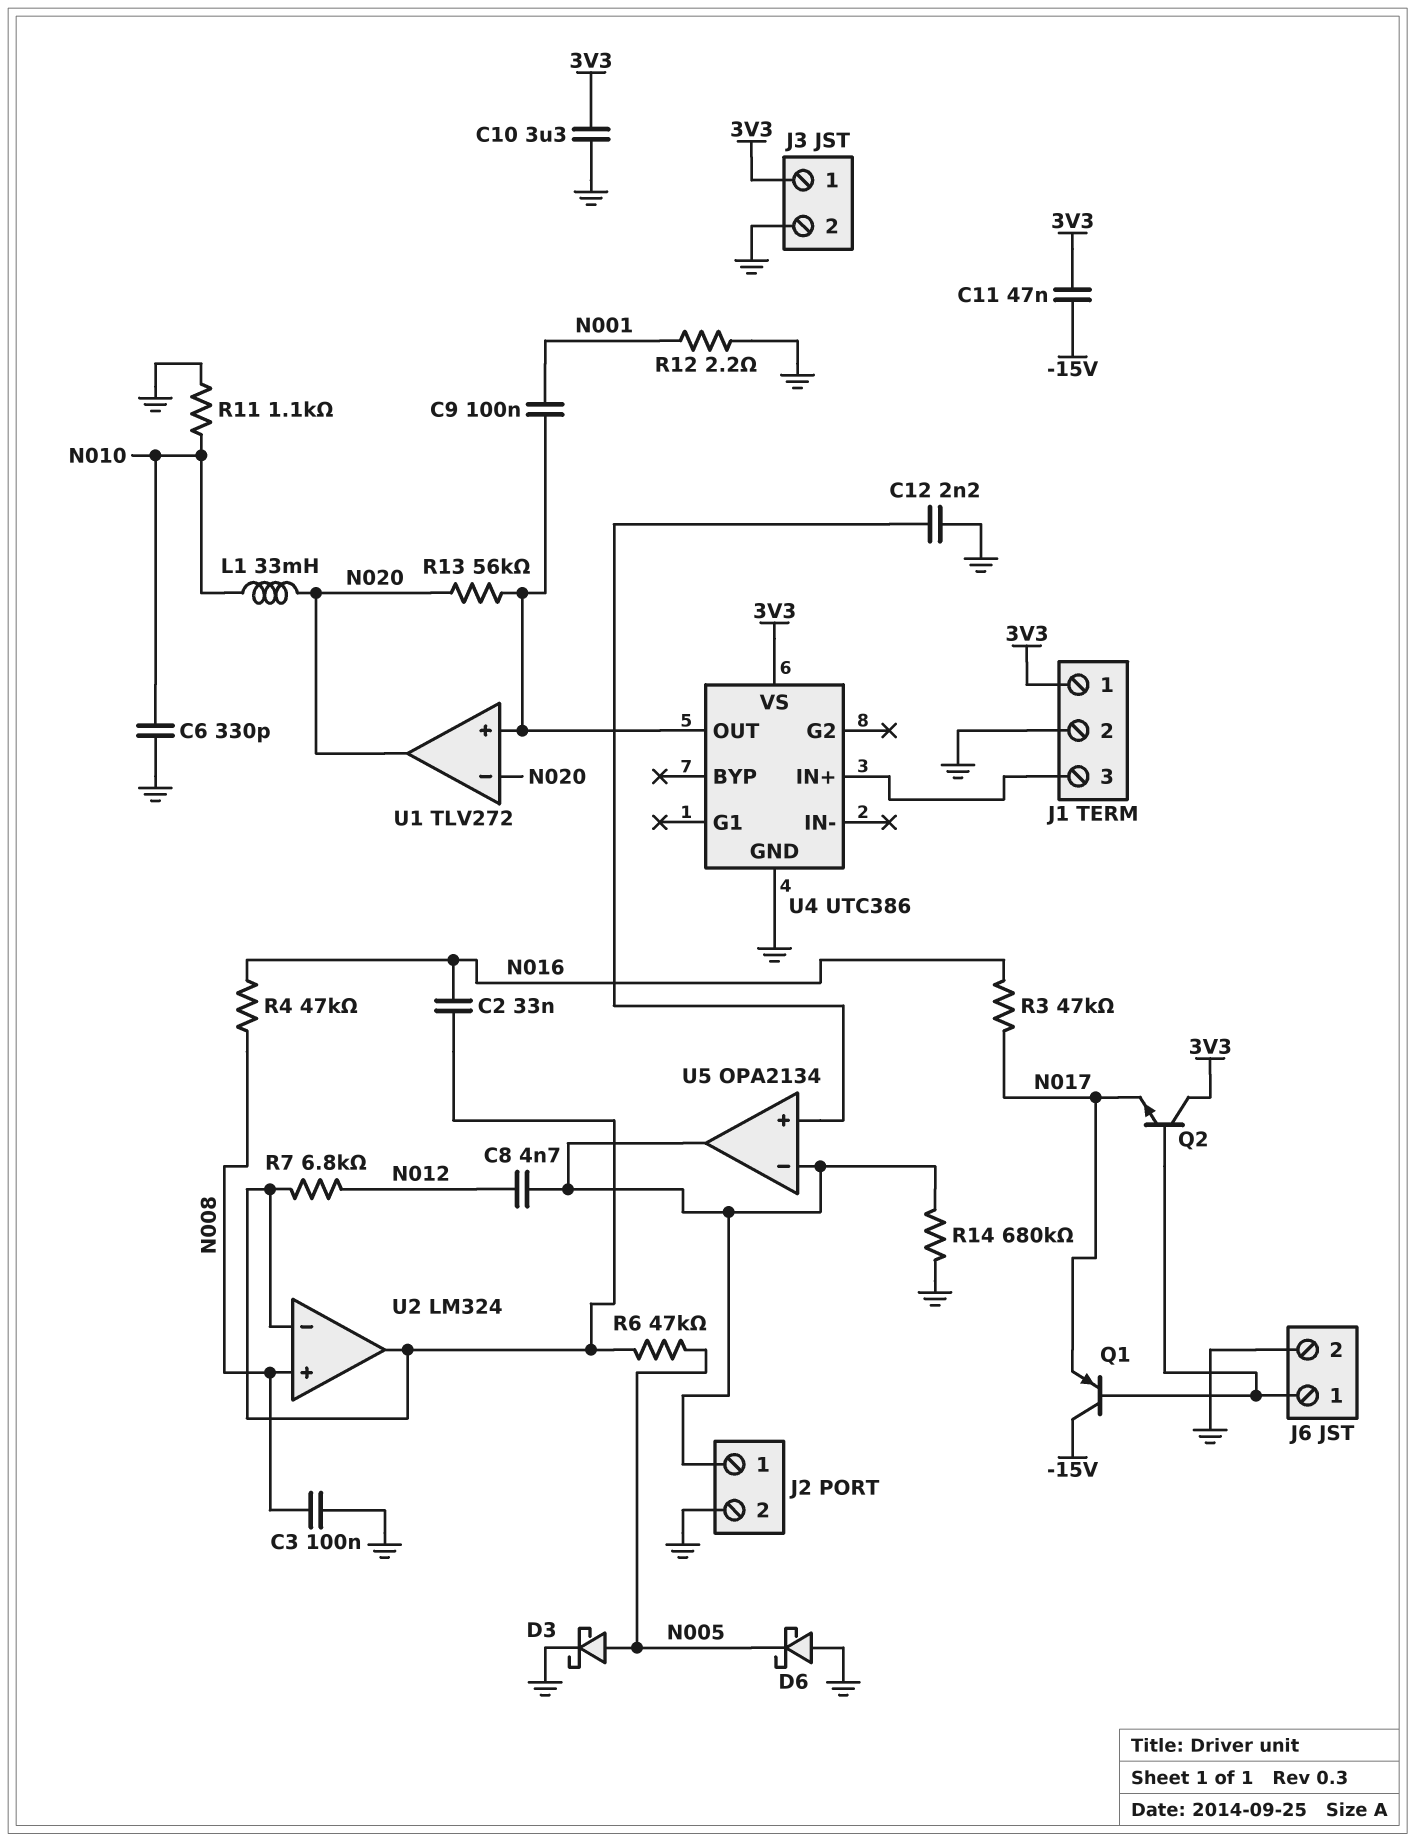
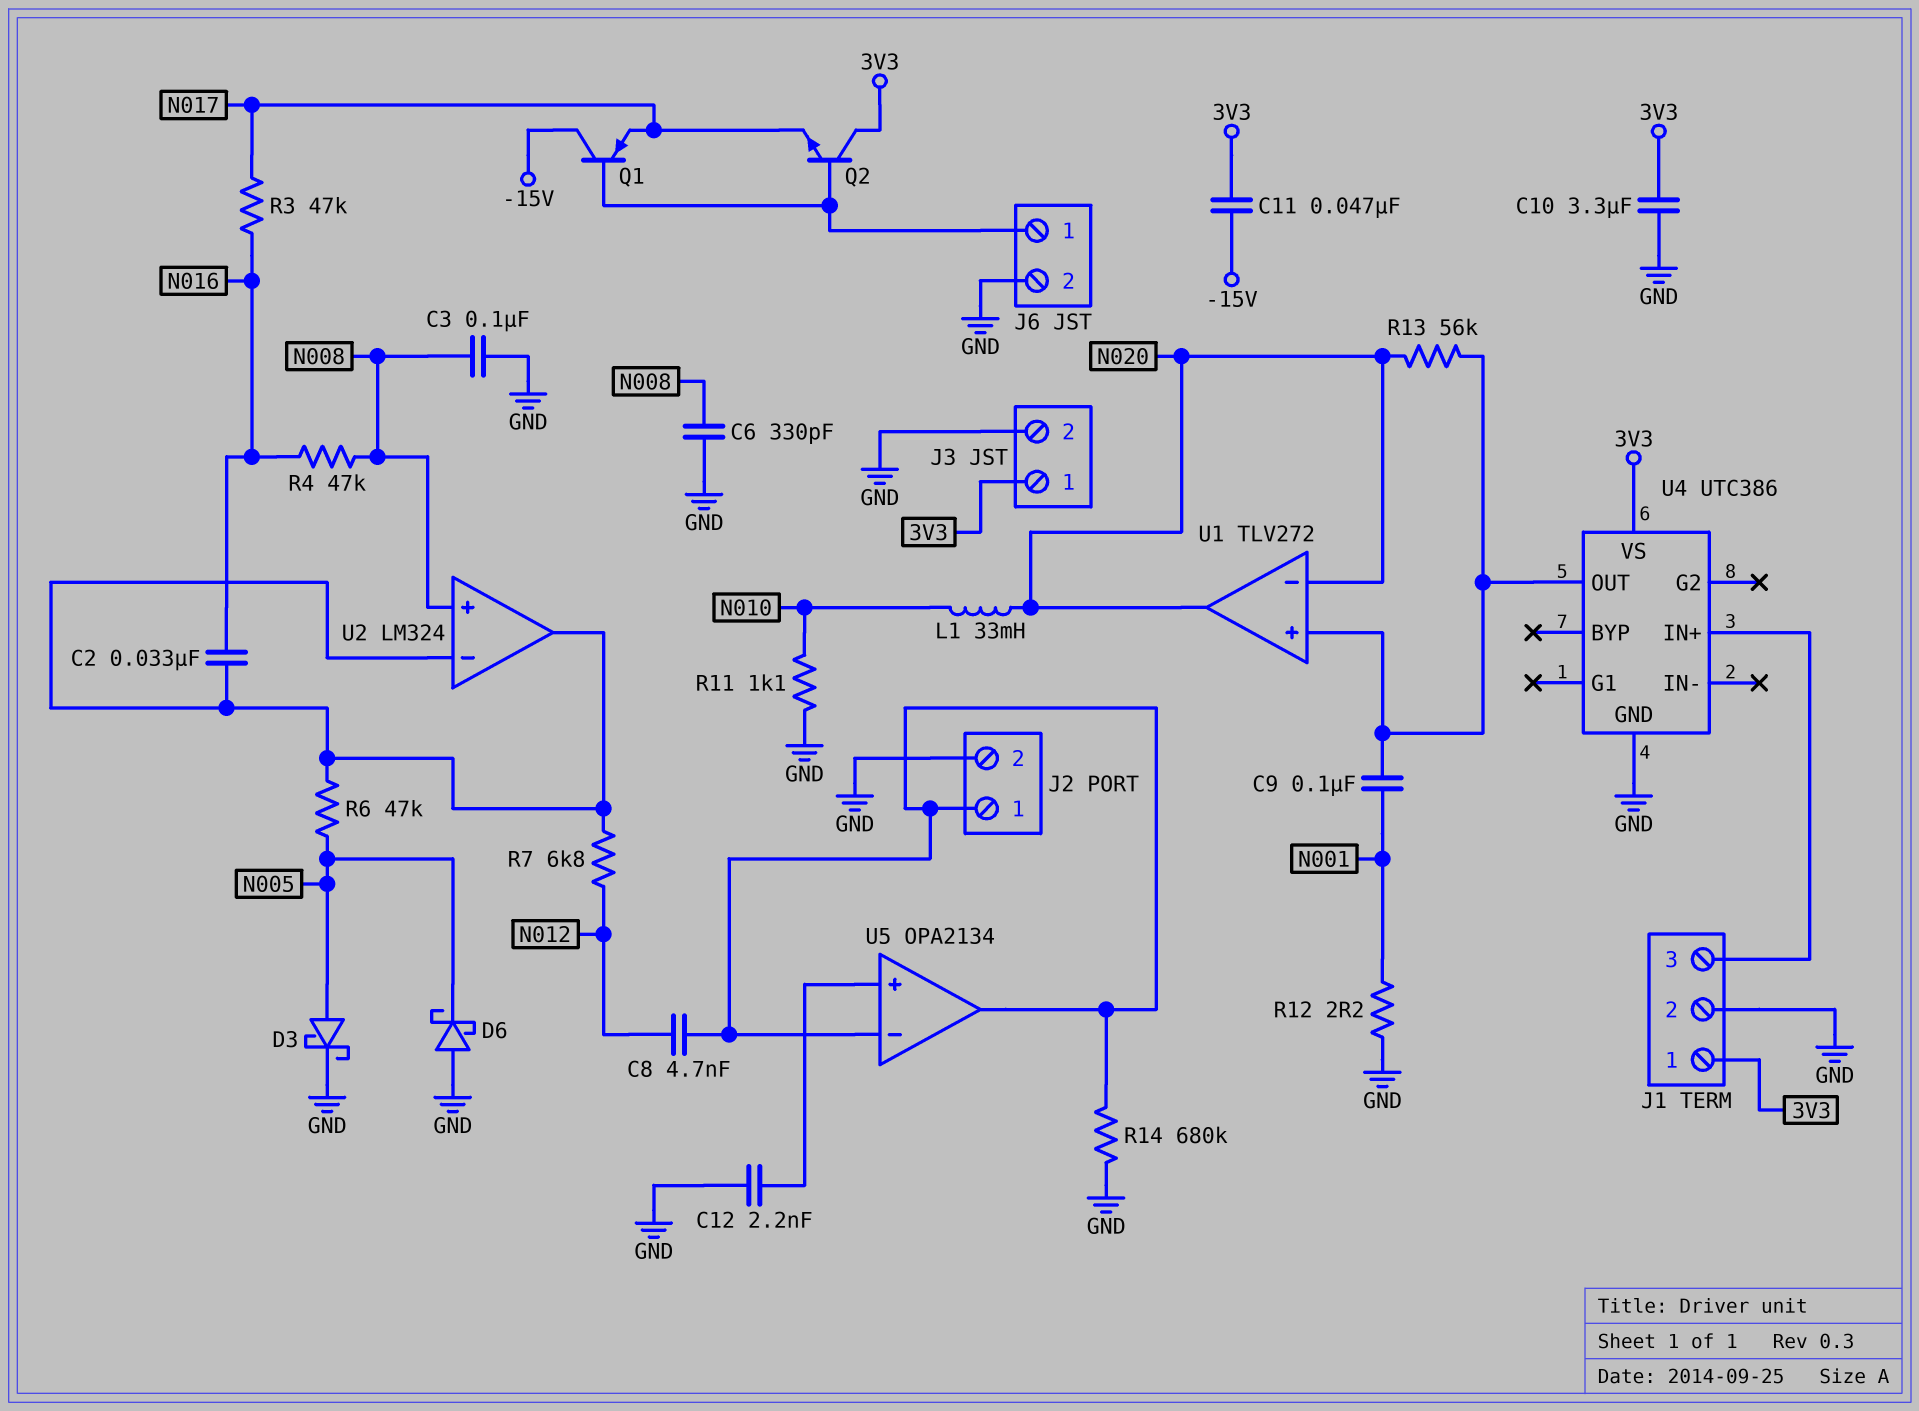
C6: 330pF (GND, N010) -> 330pF (GND, N008)

